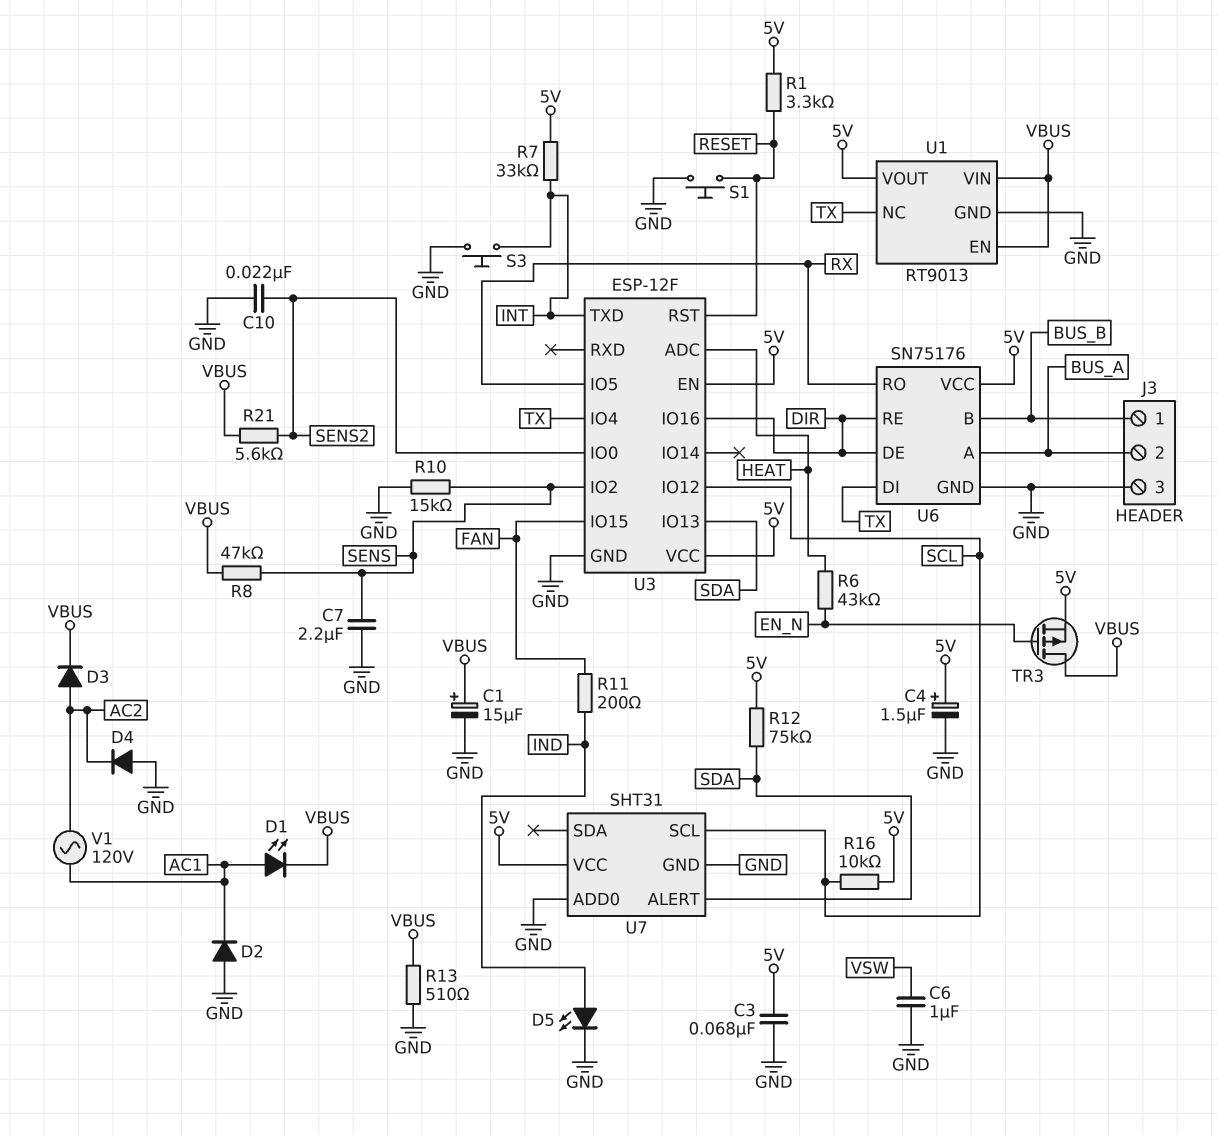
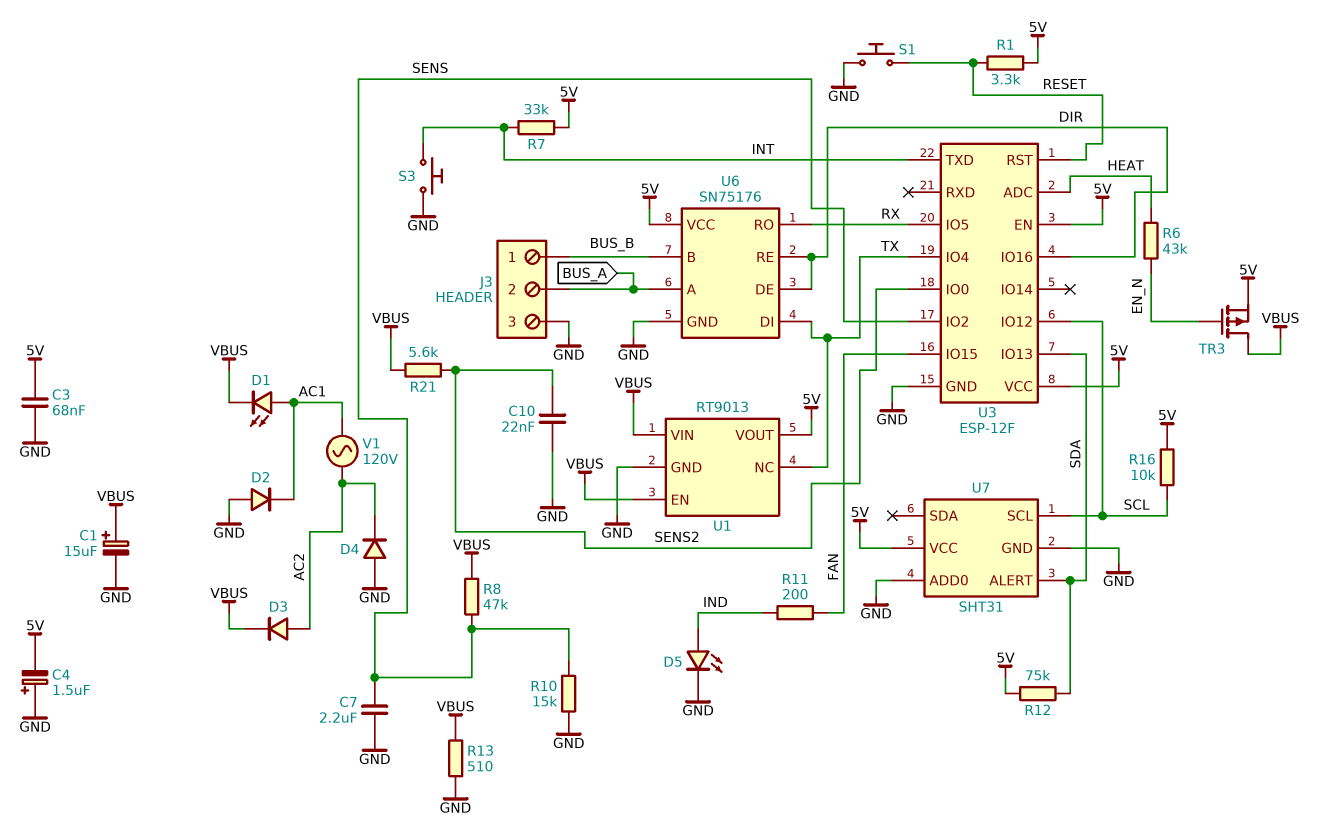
C4: 1.5uF (plus 5V, minus GND) -> 1.5uF (plus GND, minus 5V)
C6: 1uF (GND, VSW) -> none

